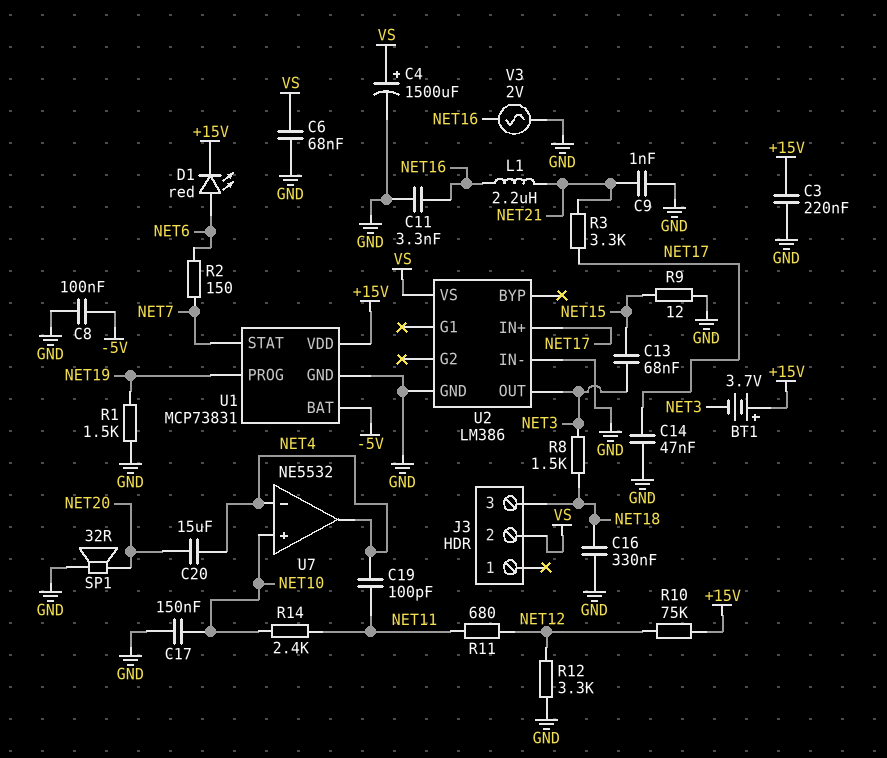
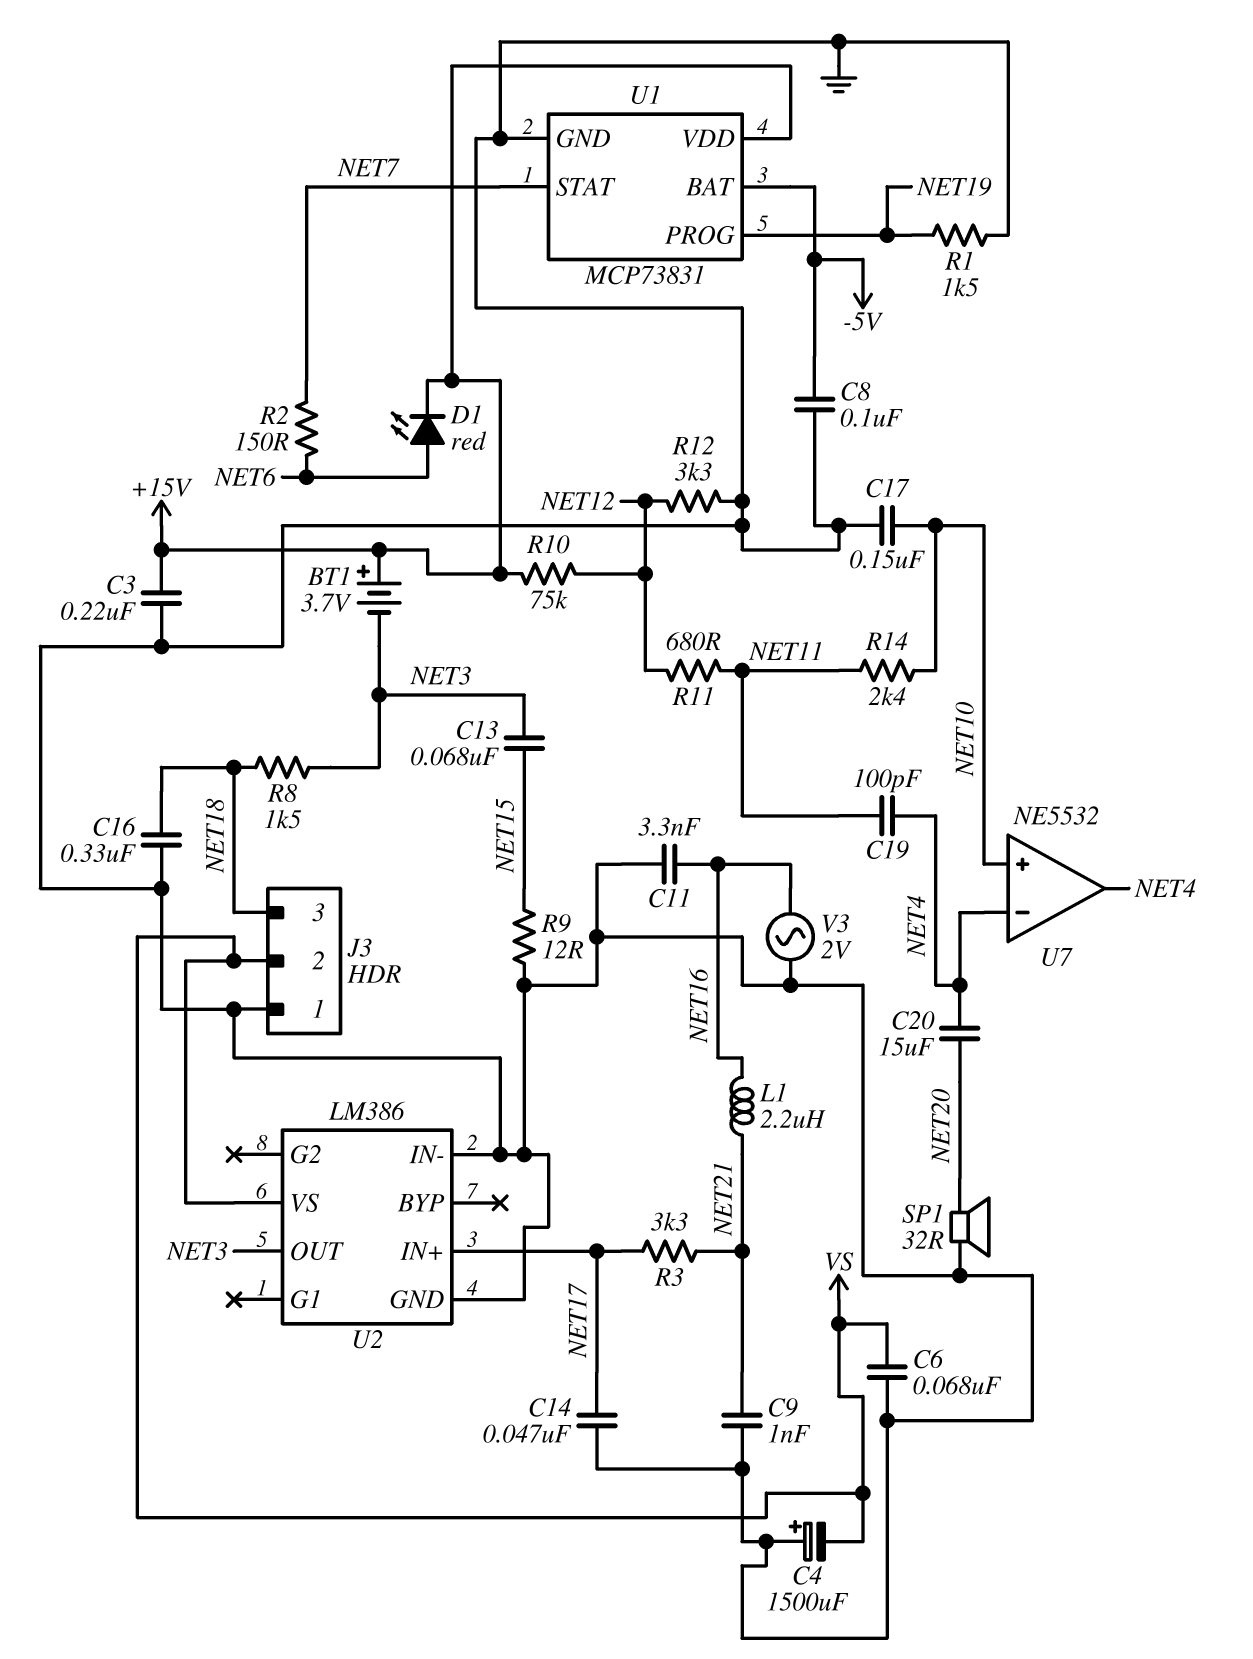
C4: 1500uF (plus VS, minus GND) -> 1500uF (plus GND, minus VS)
J3 pin 1: none -> GND

